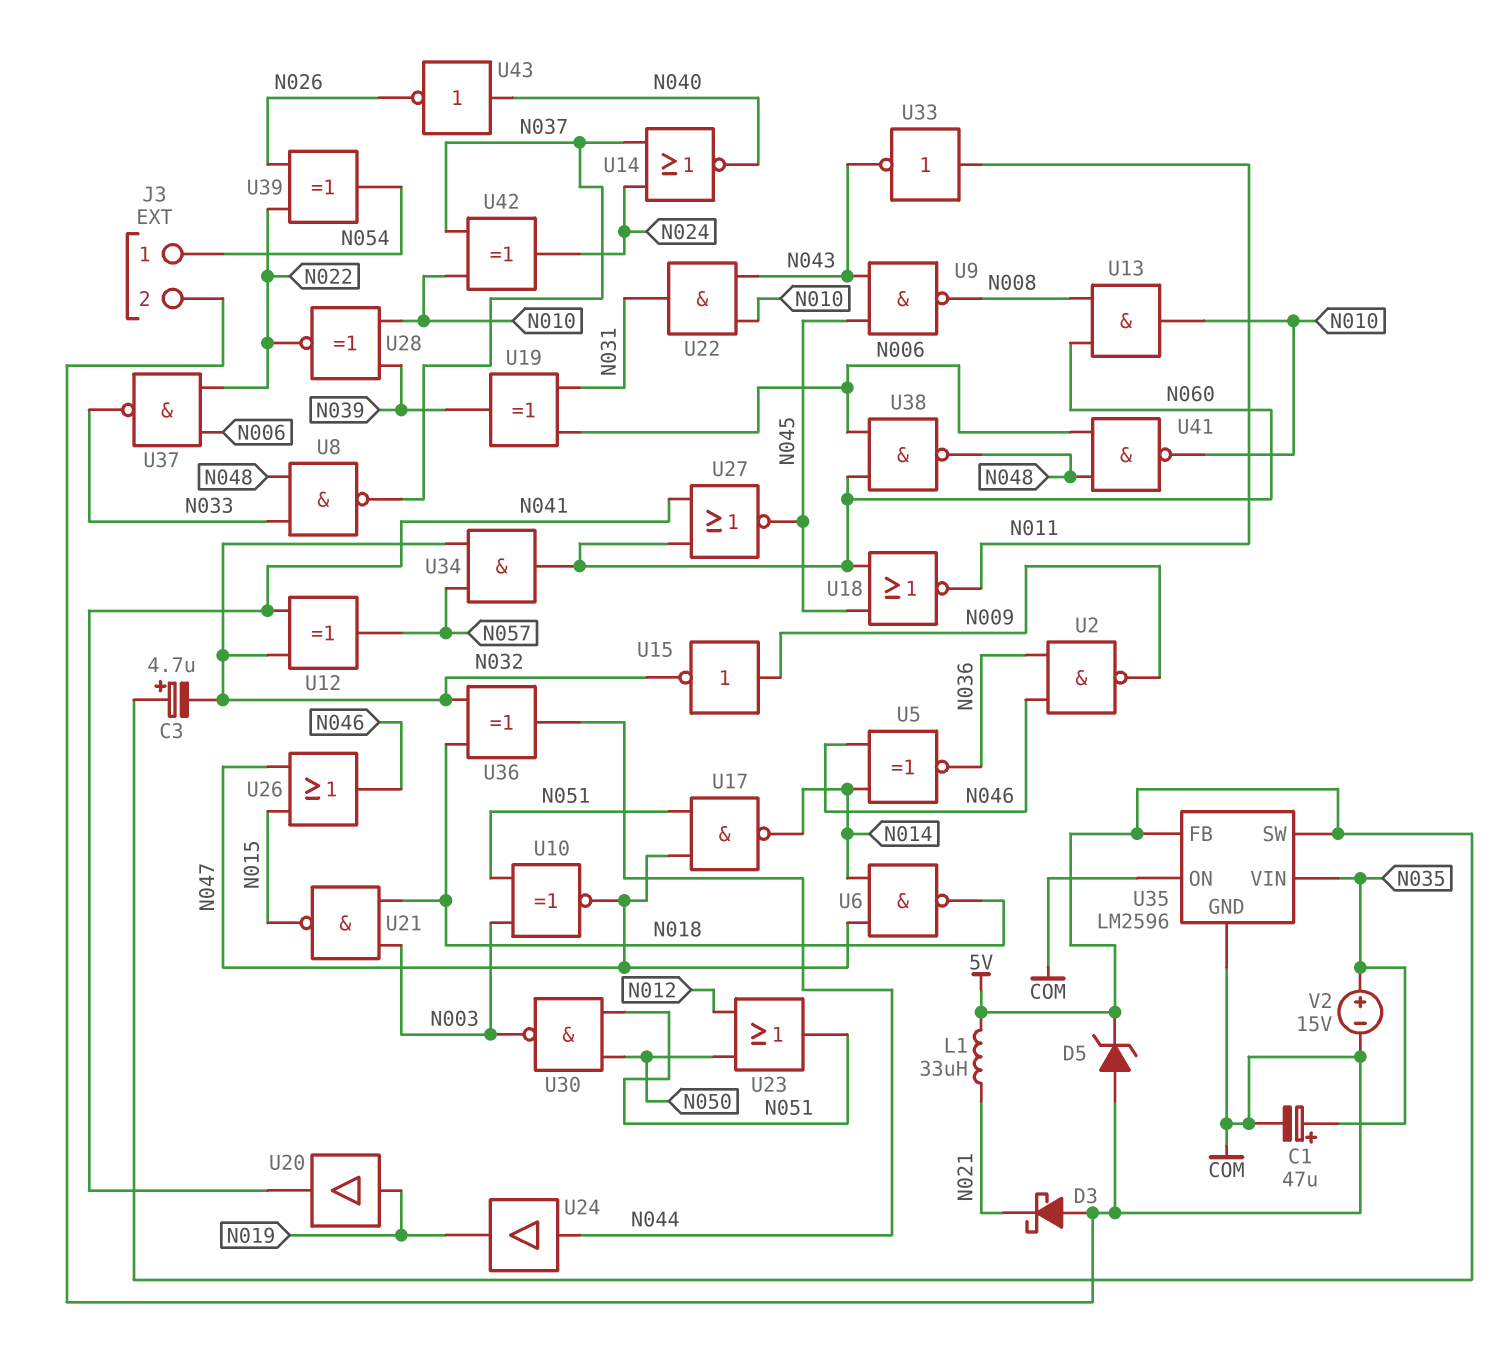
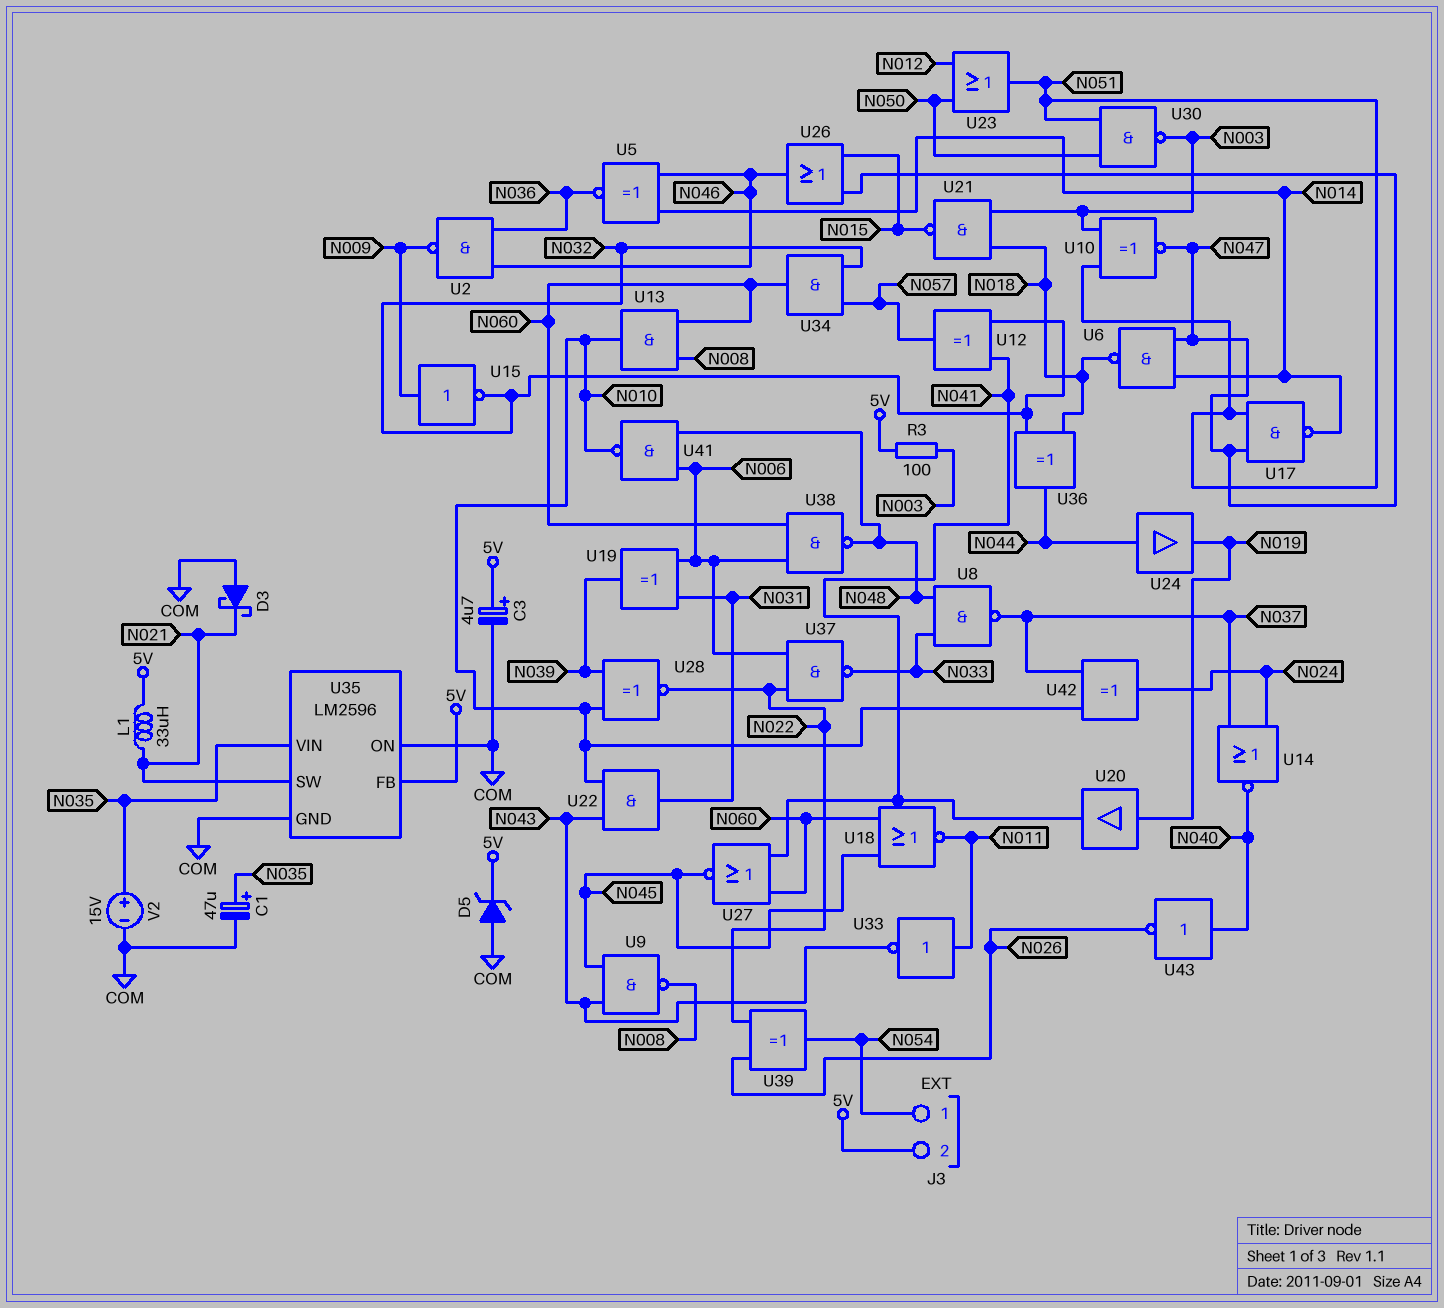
C3: 4.7uF (plus 5V, minus N032) -> 4.7uF (plus 5V, minus COM)
J3 pin 2: COM -> 5V
R3: none -> 100 (5V, N003)
U35 pin SW: 5V -> N021

